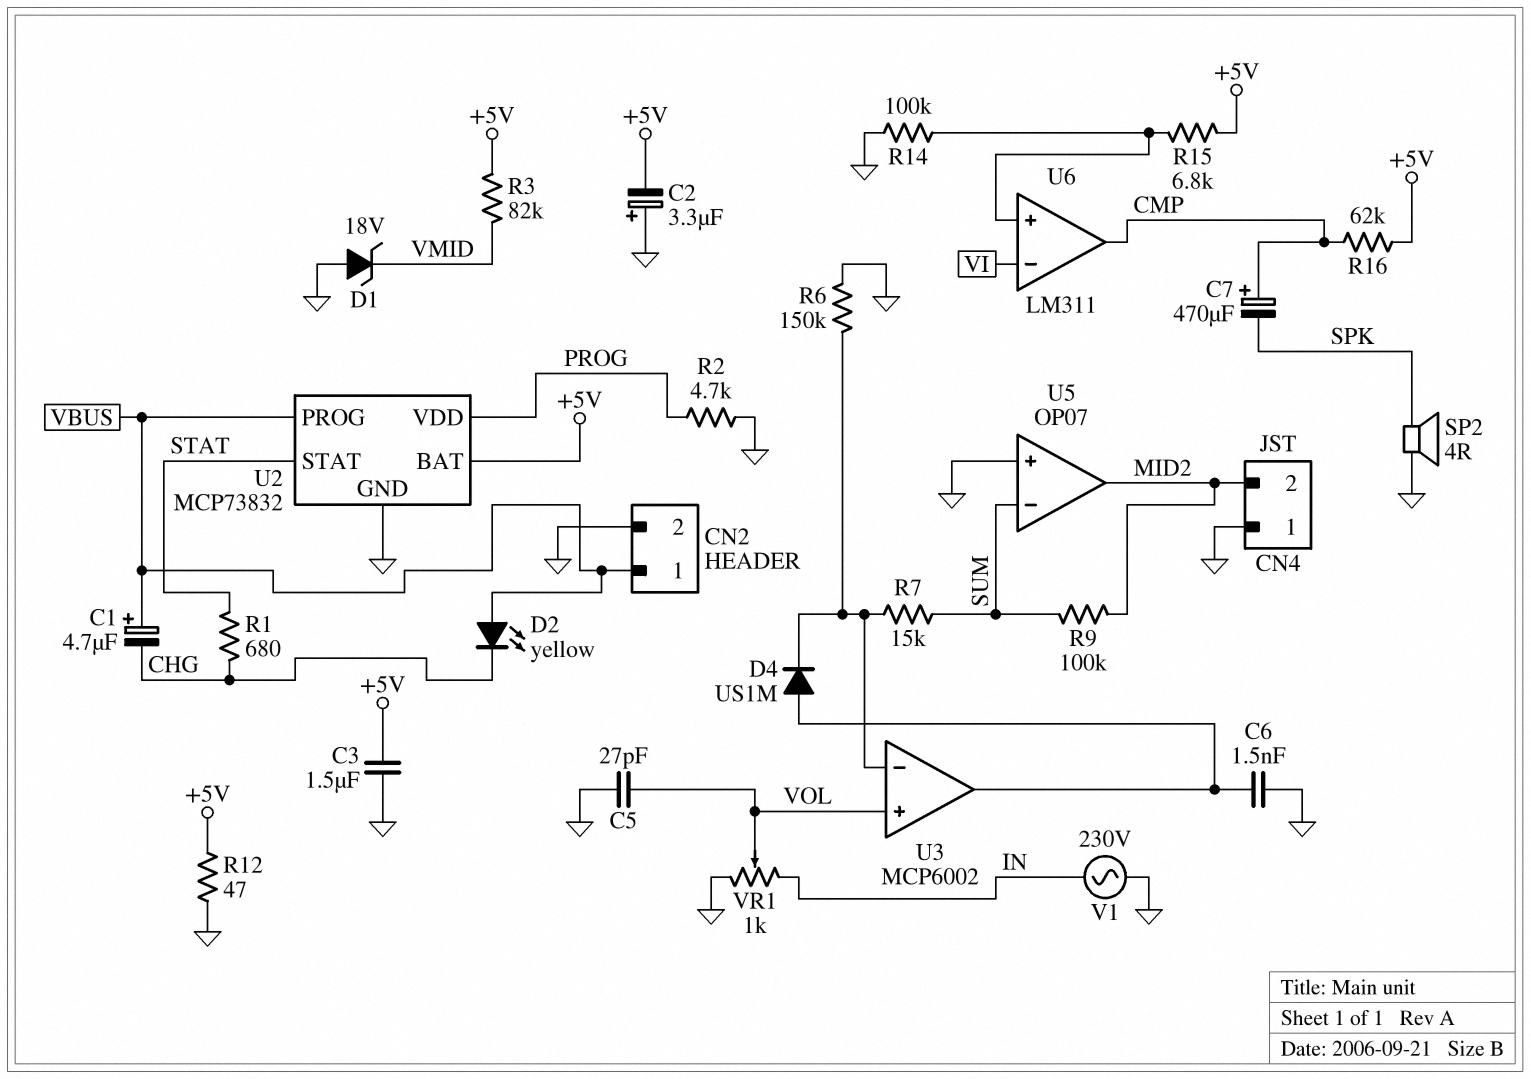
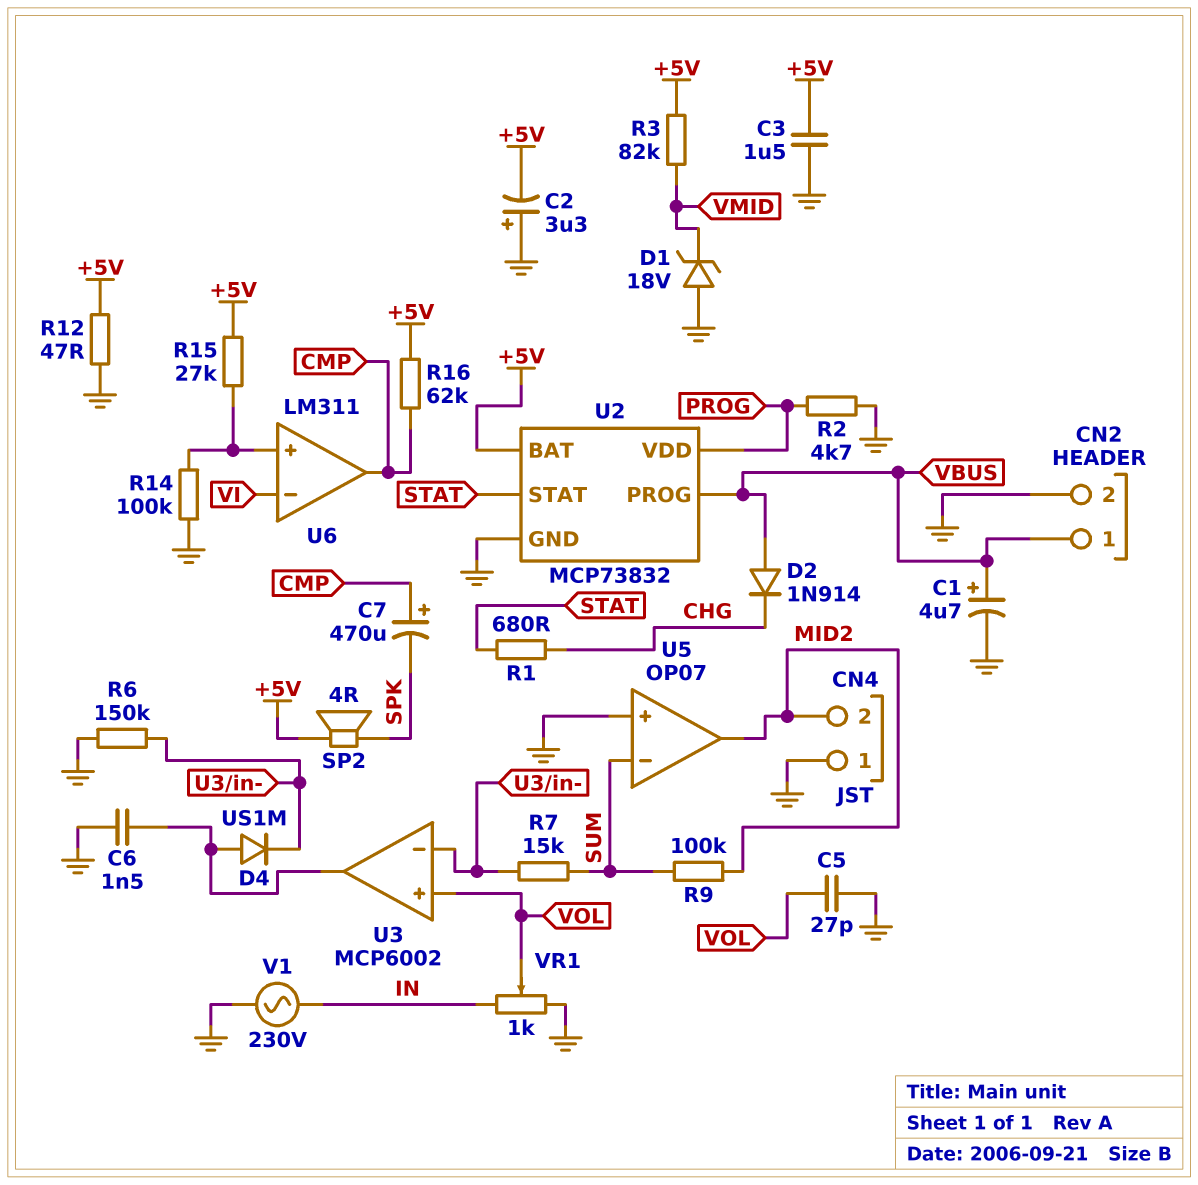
C1: 4.7uF (plus VBUS, minus CHG) -> 4.7uF (plus VBUS, minus GND)
D2: LED yellow (A VBUS, K CHG) -> diode 1N914 (A VBUS, K CHG)
R15: 6.8k (+5V, U6/in+) -> 27k (+5V, U6/in+)
SP2: speaker 4R (GND, SPK) -> speaker 4R (+5V, SPK)

